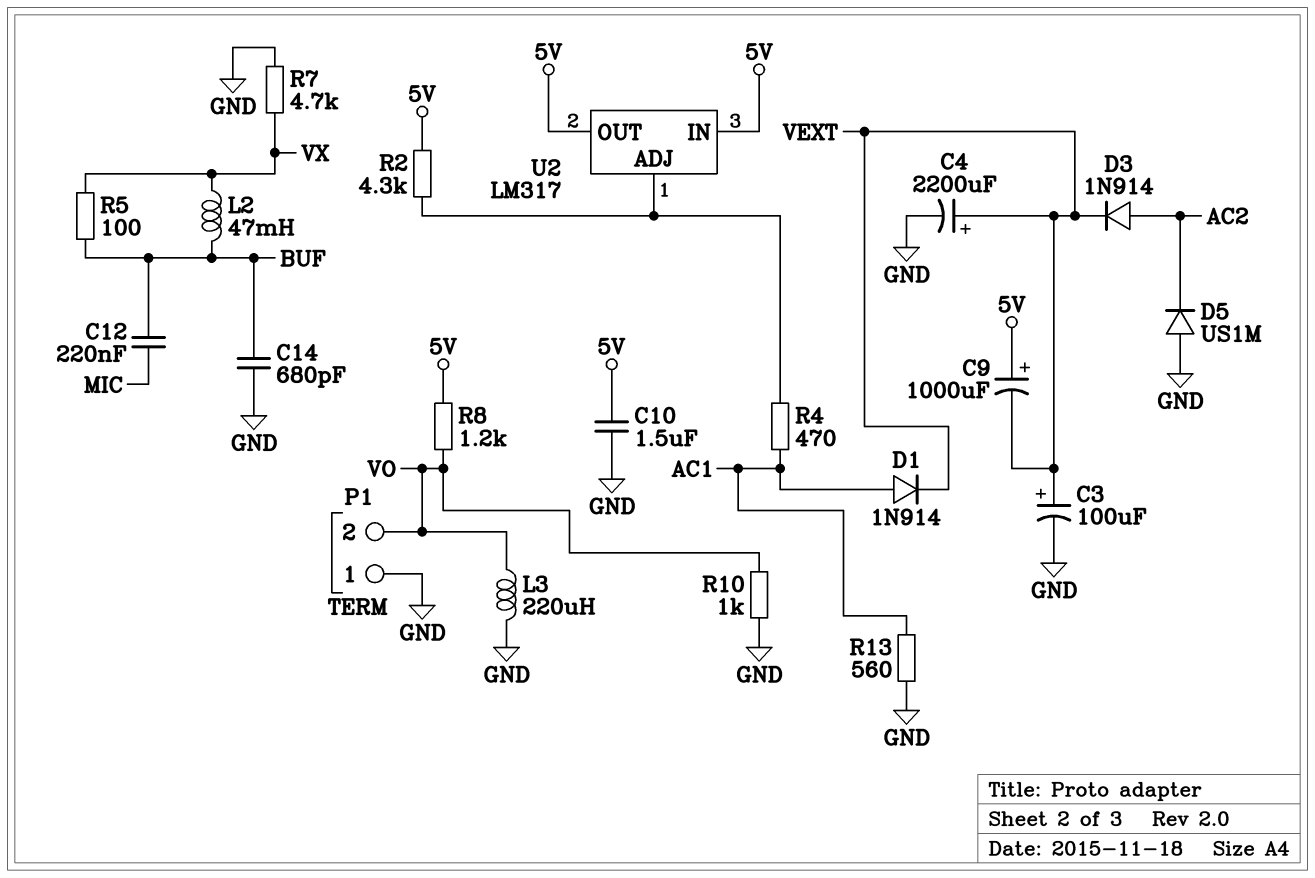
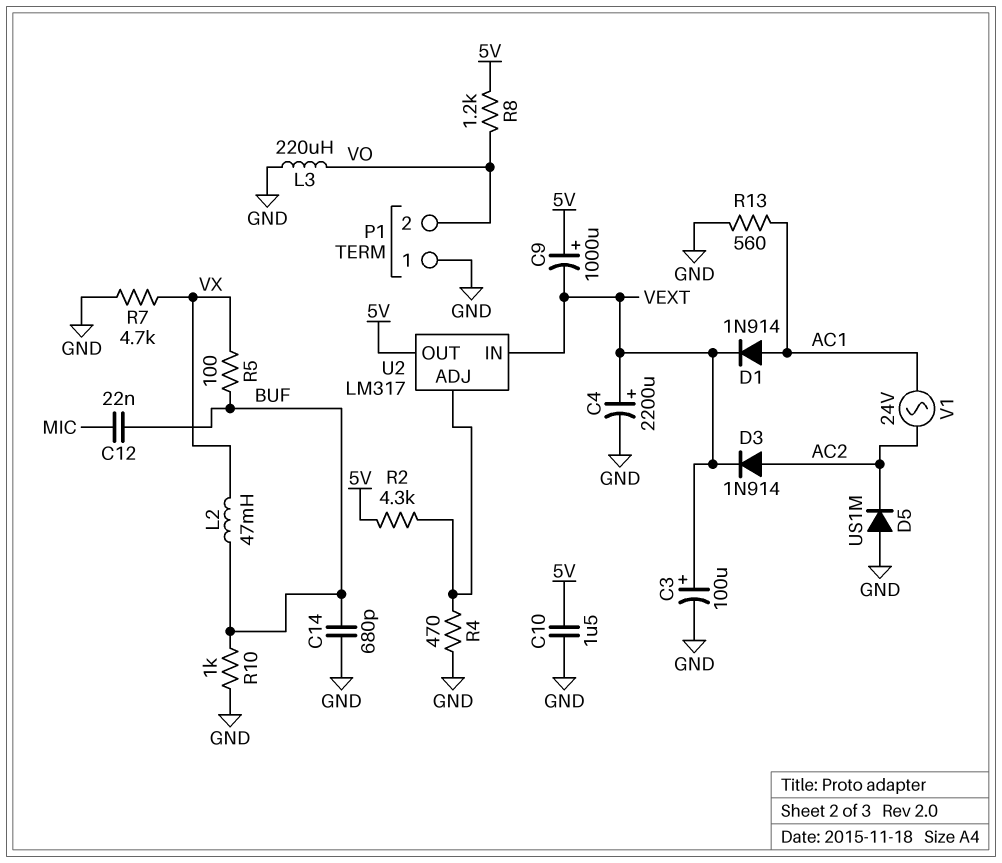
C12: 220nF (BUF, MIC) -> 22nF (BUF, MIC)
R4: 470 (AC1, U2/ADJ) -> 470 (GND, U2/ADJ)
R10: 1k (GND, VO) -> 1k (BUF, GND)
U2 pin IN: 5V -> VEXT
V1: none -> AC 24V (AC1, AC2)

